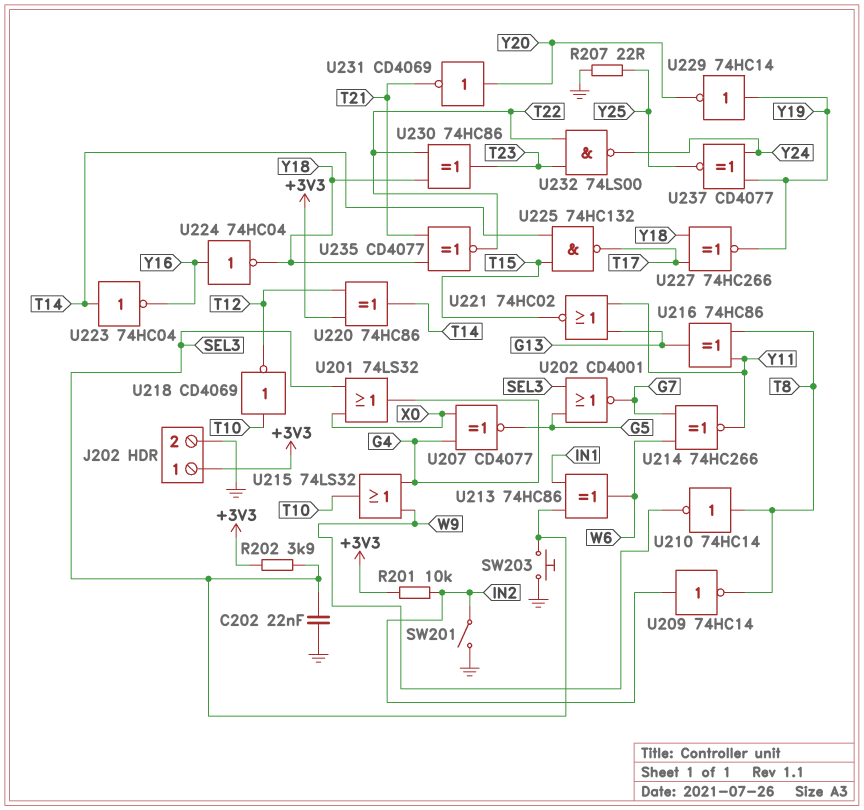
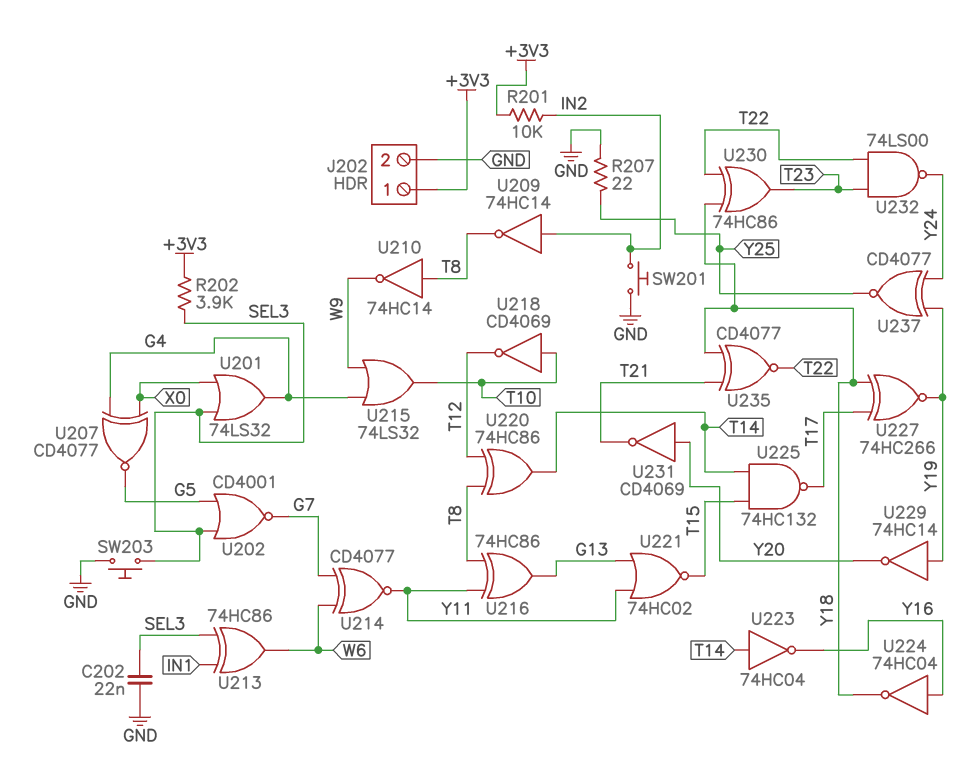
SW201: switch (GND, IN2) -> button (GND, IN2)
U214: XNOR 74HC266 (in G7, in W6, out Y11) -> XNOR CD4077 (in G7, in W6, out Y11)
U220: XOR 74HC86 (in +3V3, in T12, out T14) -> XOR 74HC86 (in T8, in T12, out T14)

